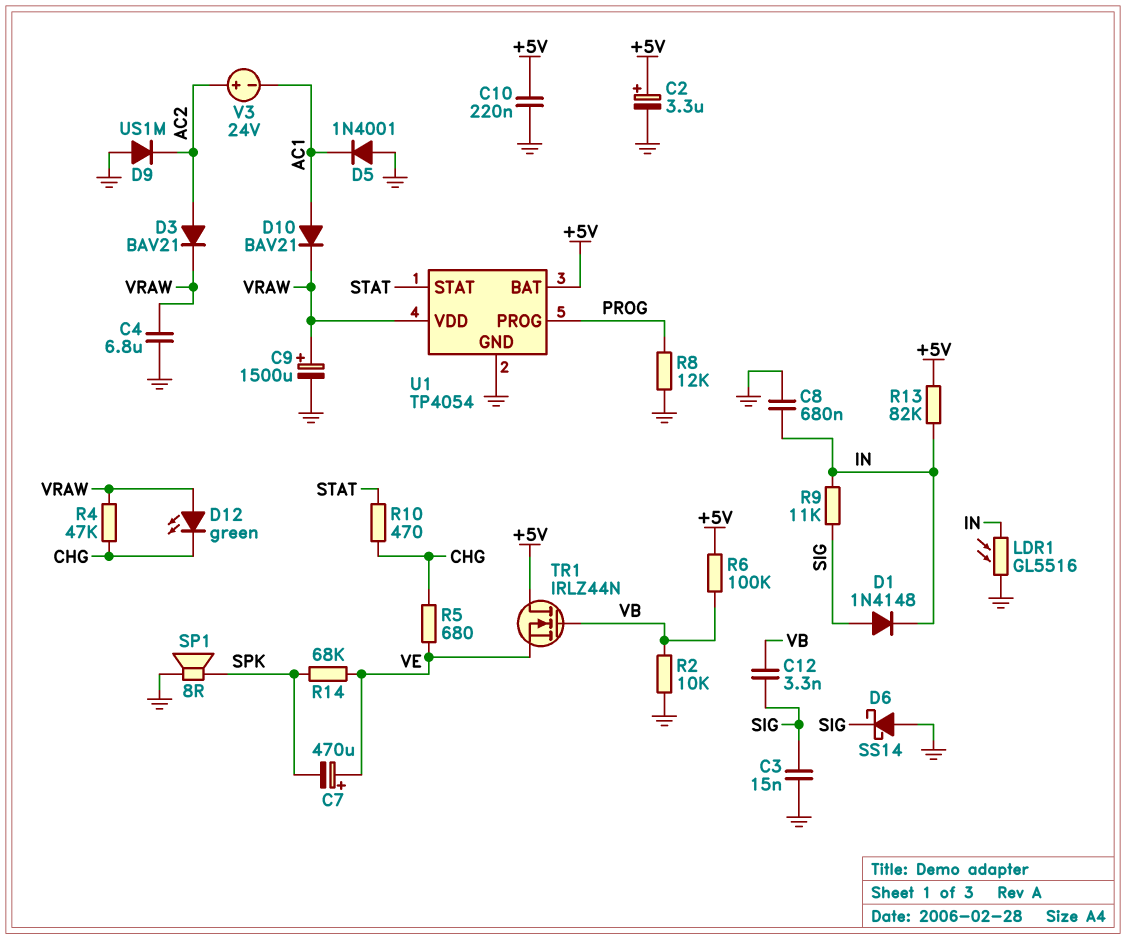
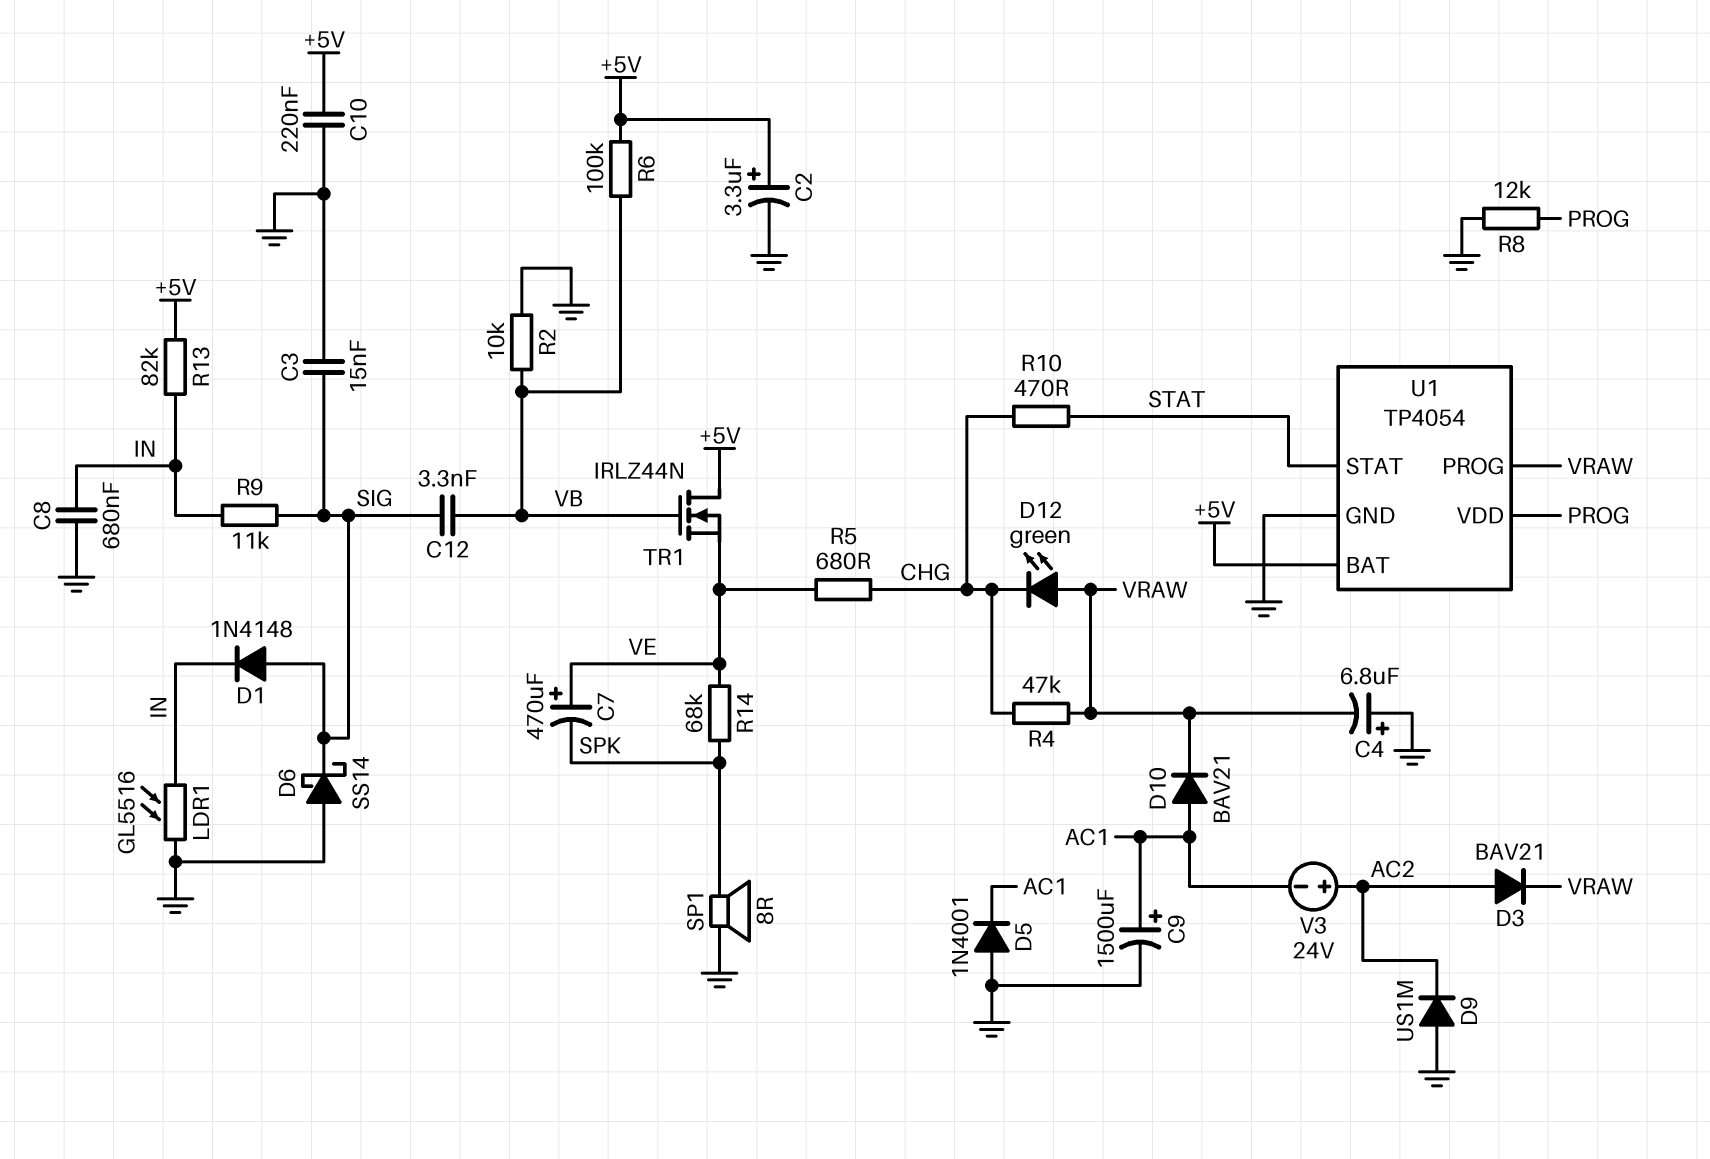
C4: 6.8uF (GND, VRAW) -> 6.8uF (plus GND, minus VRAW)
C9: 1500uF (plus VRAW, minus GND) -> 1500uF (plus AC1, minus GND)
U1 pin PROG: PROG -> VRAW
U1 pin VDD: VRAW -> PROG

